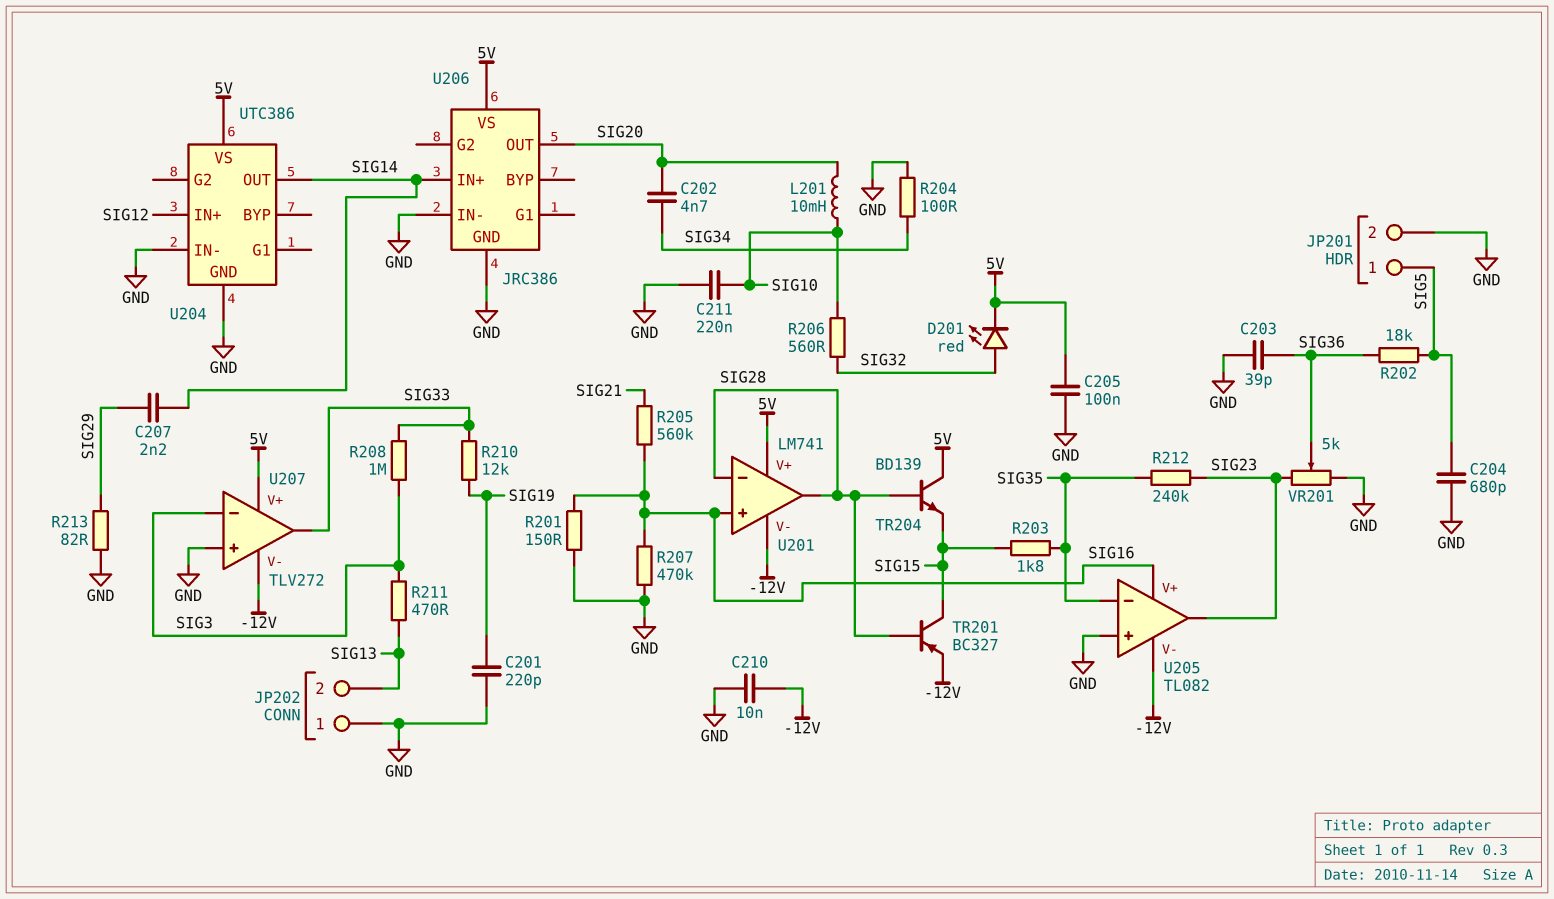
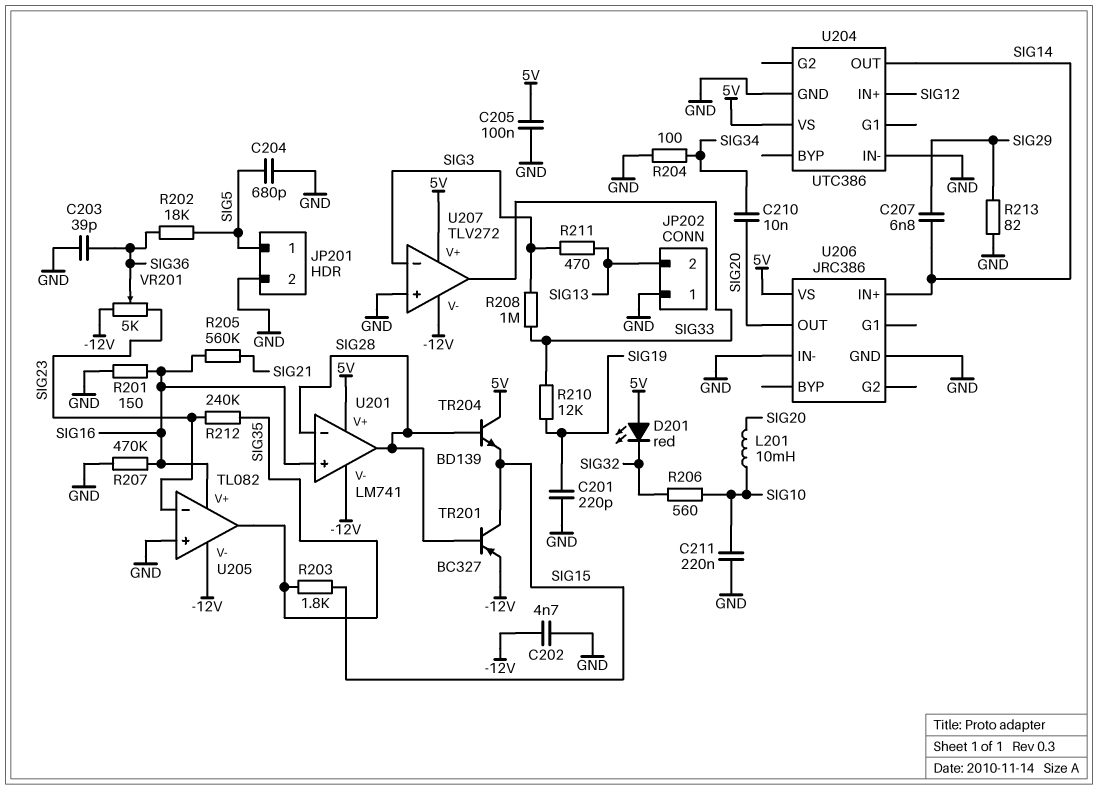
C202: 4.7nF (SIG20, SIG34) -> 4.7nF (-12V, GND)
C207: 2.2nF (SIG14, SIG29) -> 6.8nF (SIG14, SIG29)
C210: 10nF (-12V, GND) -> 10nF (SIG20, SIG34)
D201: LED red (A SIG32, K 5V) -> LED red (A 5V, K SIG32)
U205 pin in-: SIG35 -> SIG23
U205 pin out: SIG23 -> SIG35
VR201: 5k (GND, SIG23, wiper SIG36) -> 5k (-12V, SIG23, wiper SIG36)

